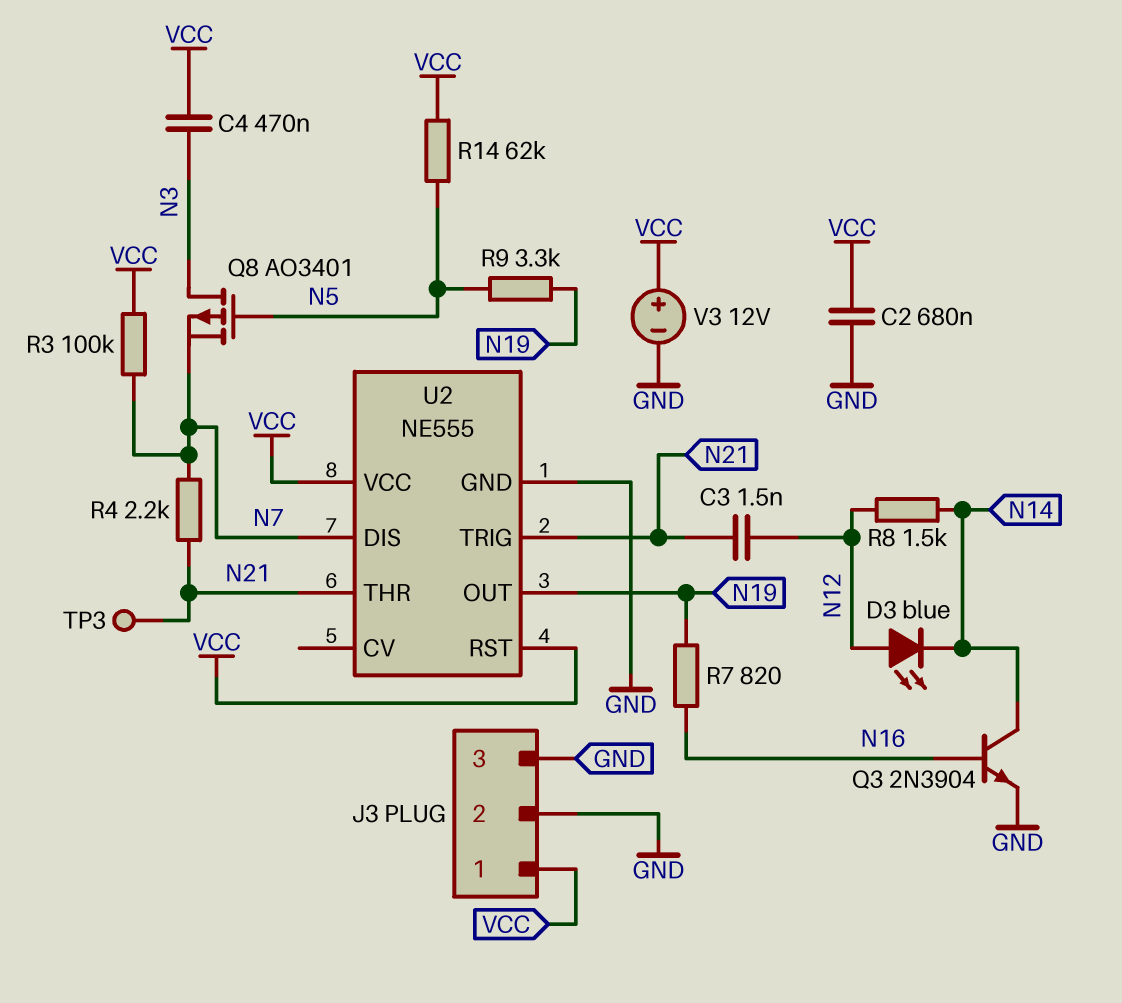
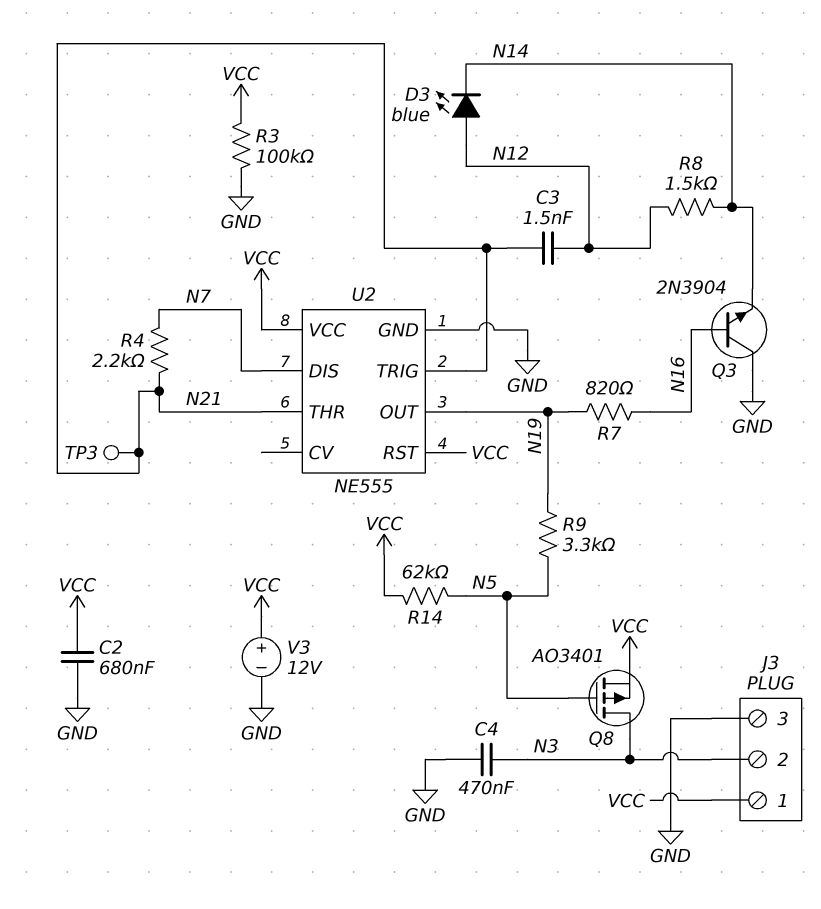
C4: 470nF (N3, VCC) -> 470nF (GND, N3)
J3 pin 2: GND -> N3
Q3: NPN 2N3904 (B N16, C N14, E GND) -> NPN 2N3904 (B N16, C GND, E N14)
Q8: PMOS AO3401 (G N5, D N3, S N7) -> PMOS AO3401 (G N5, D N3, S VCC)
R3: 100k (N7, VCC) -> 100k (GND, VCC)

